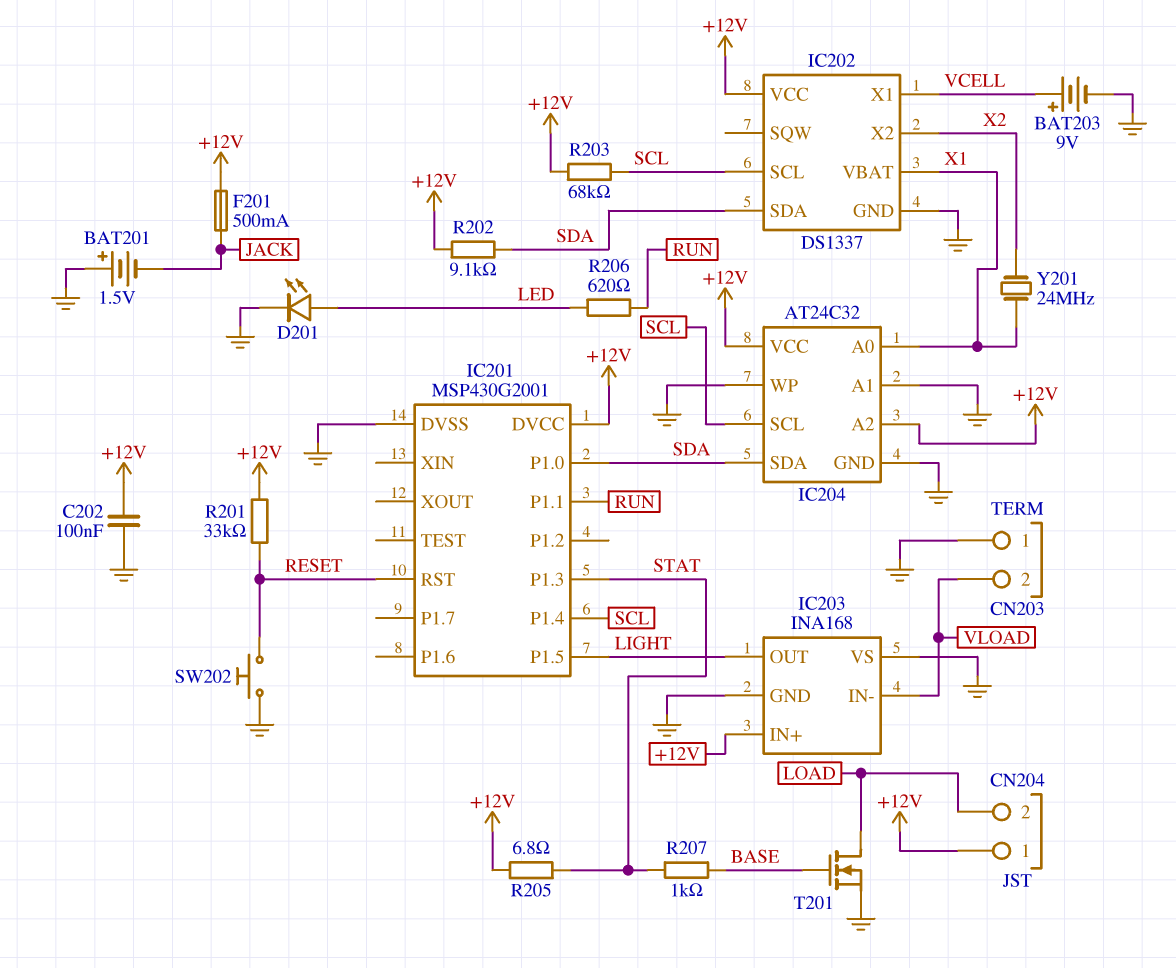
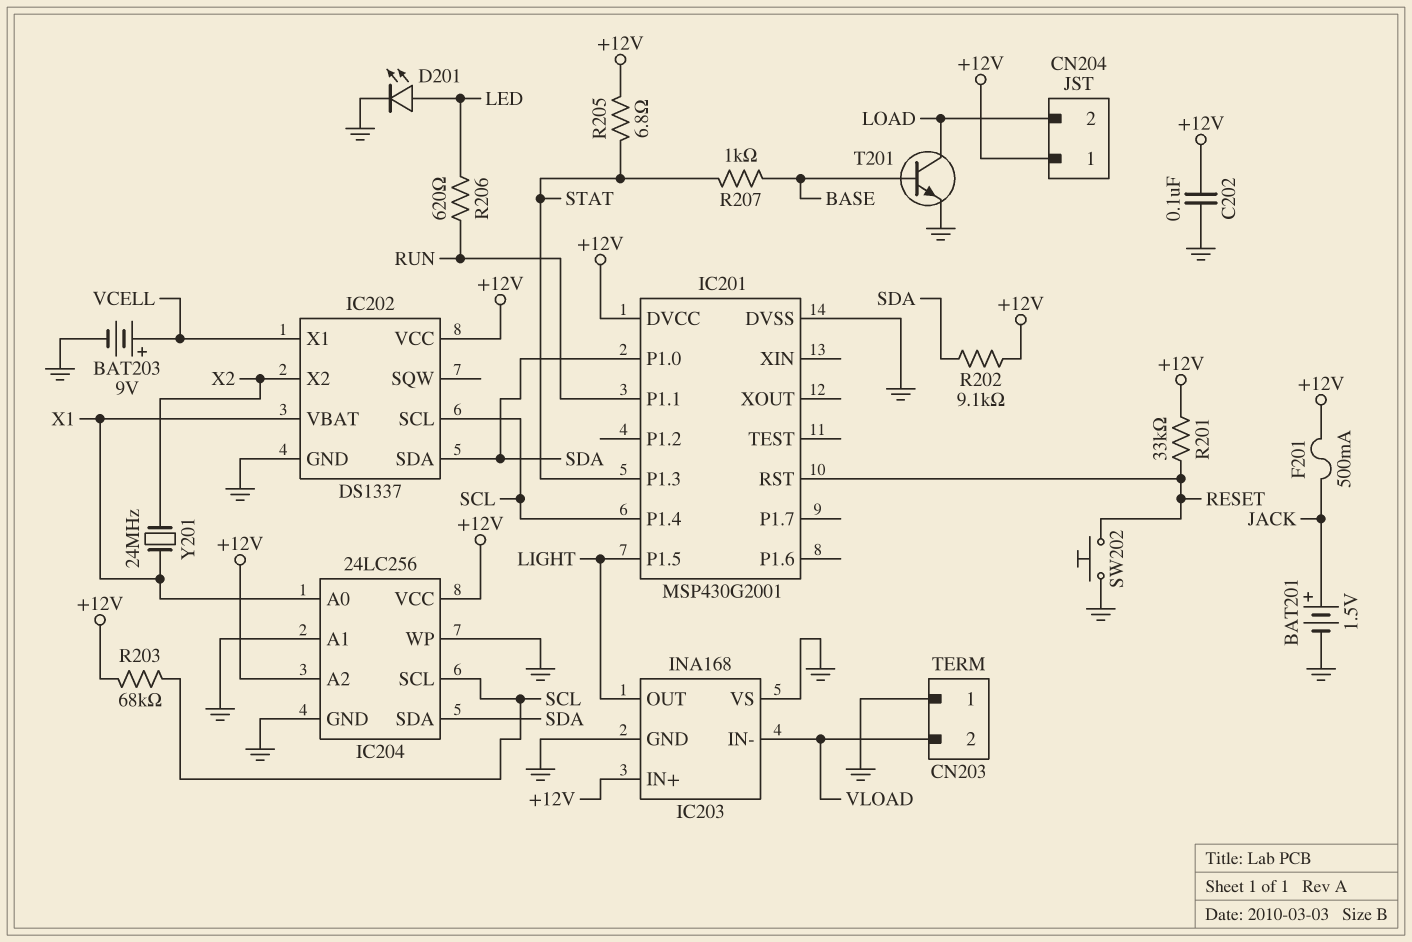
BAT201: 1.5V (plus GND, minus JACK) -> 1.5V (plus JACK, minus GND)
IC204: AT24C32 -> 24LC256
T201: NMOS (G BASE, D LOAD, S GND) -> NPN (B BASE, C LOAD, E GND)

